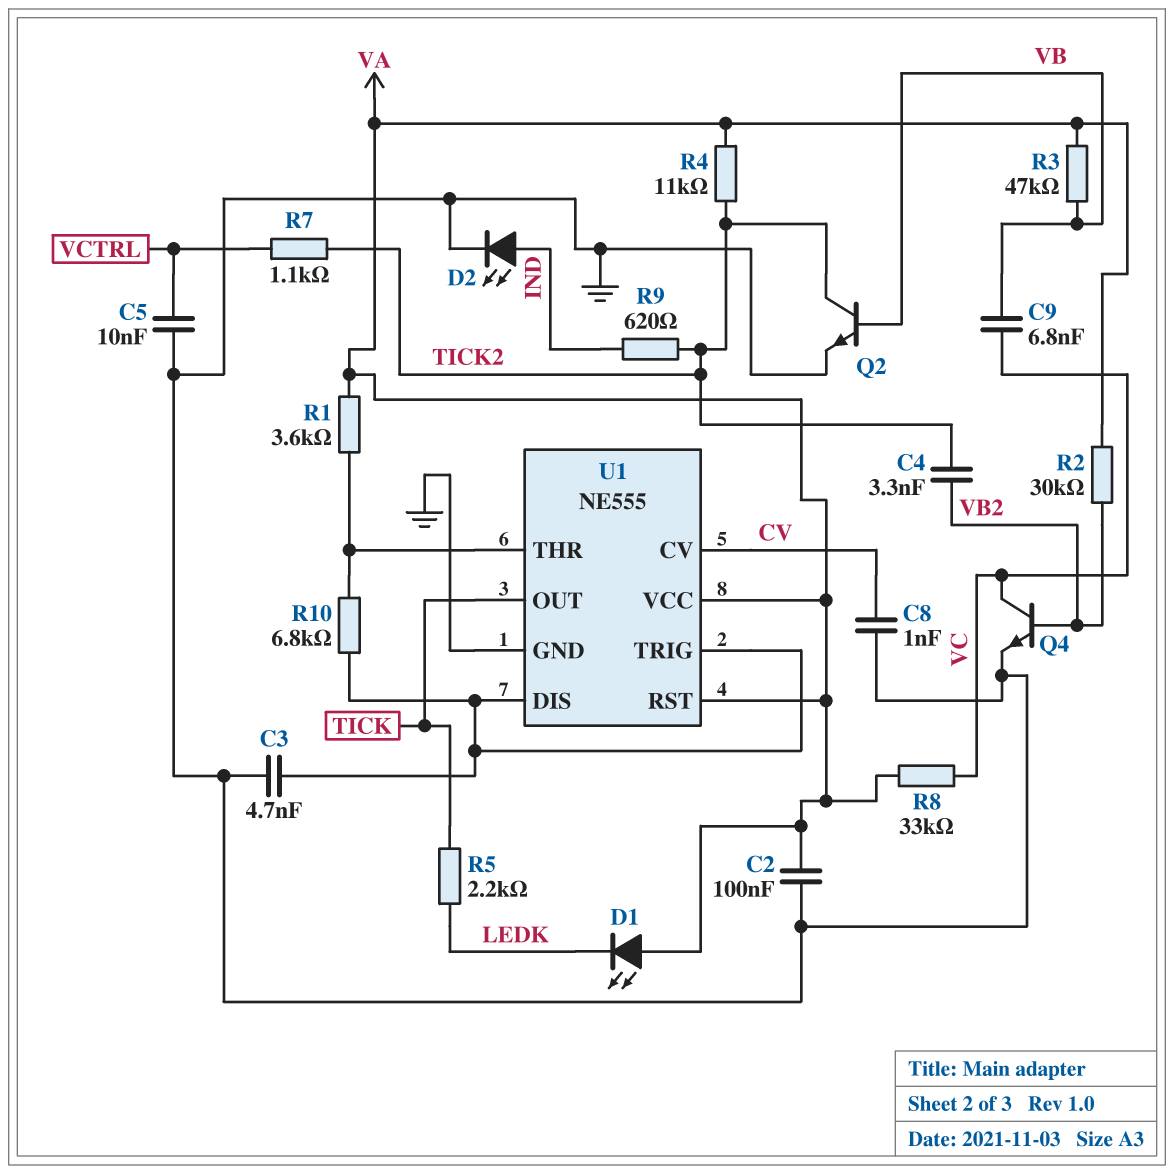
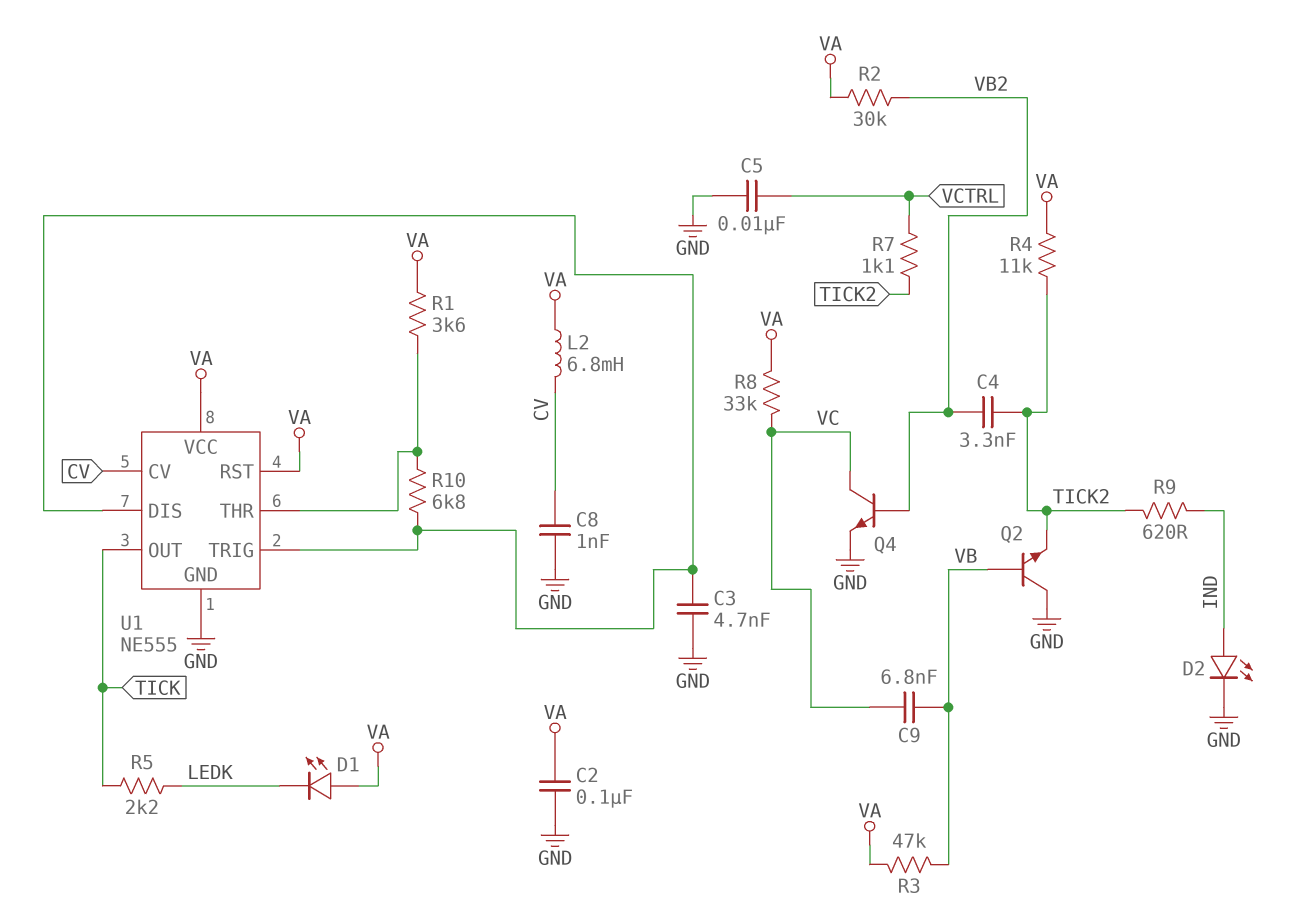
L2: none -> 6.8mH (CV, VA)
Q2: NPN (B VB, C TICK2, E GND) -> NPN (B VB, C GND, E TICK2)

